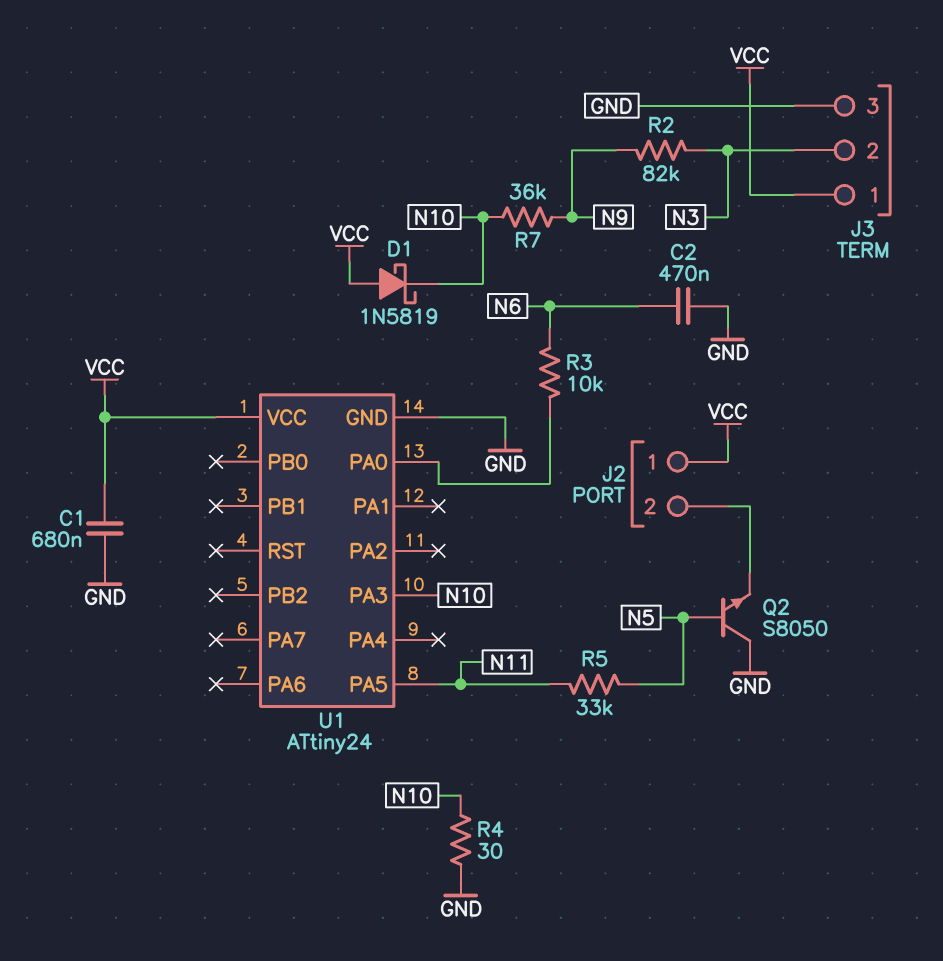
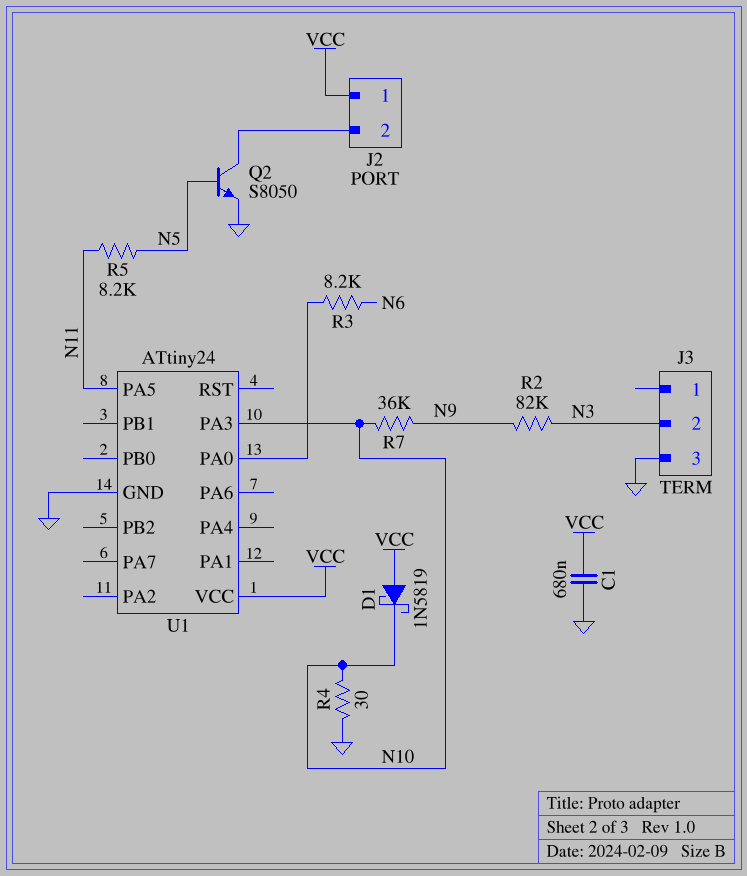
C2: 470nF (GND, N6) -> none
J3 pin 1: VCC -> none
Q2: NPN S8050 (B N5, C GND, E J2/2) -> NPN S8050 (B N5, C J2/2, E GND)
R3: 10k (N6, U1/PA0) -> 8.2k (N6, U1/PA0)
R5: 33k (N5, N11) -> 8.2k (N5, N11)

